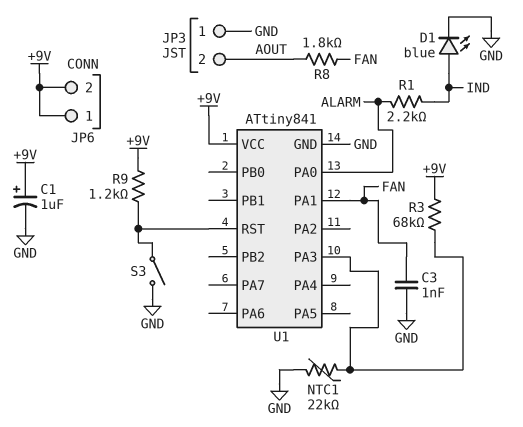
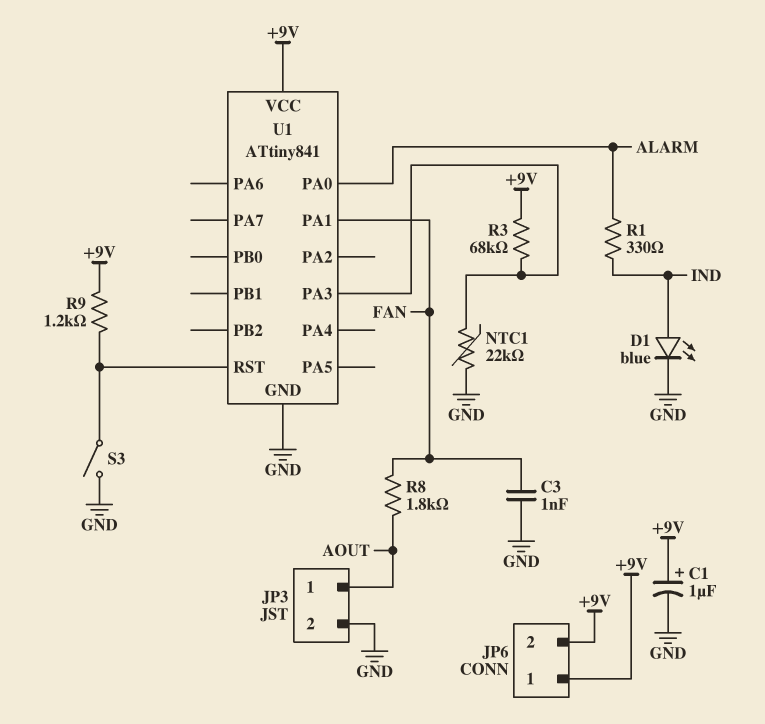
JP3 pin 1: GND -> AOUT
JP3 pin 2: AOUT -> GND
R1: 2.2k (ALARM, IND) -> 330 (ALARM, IND)

